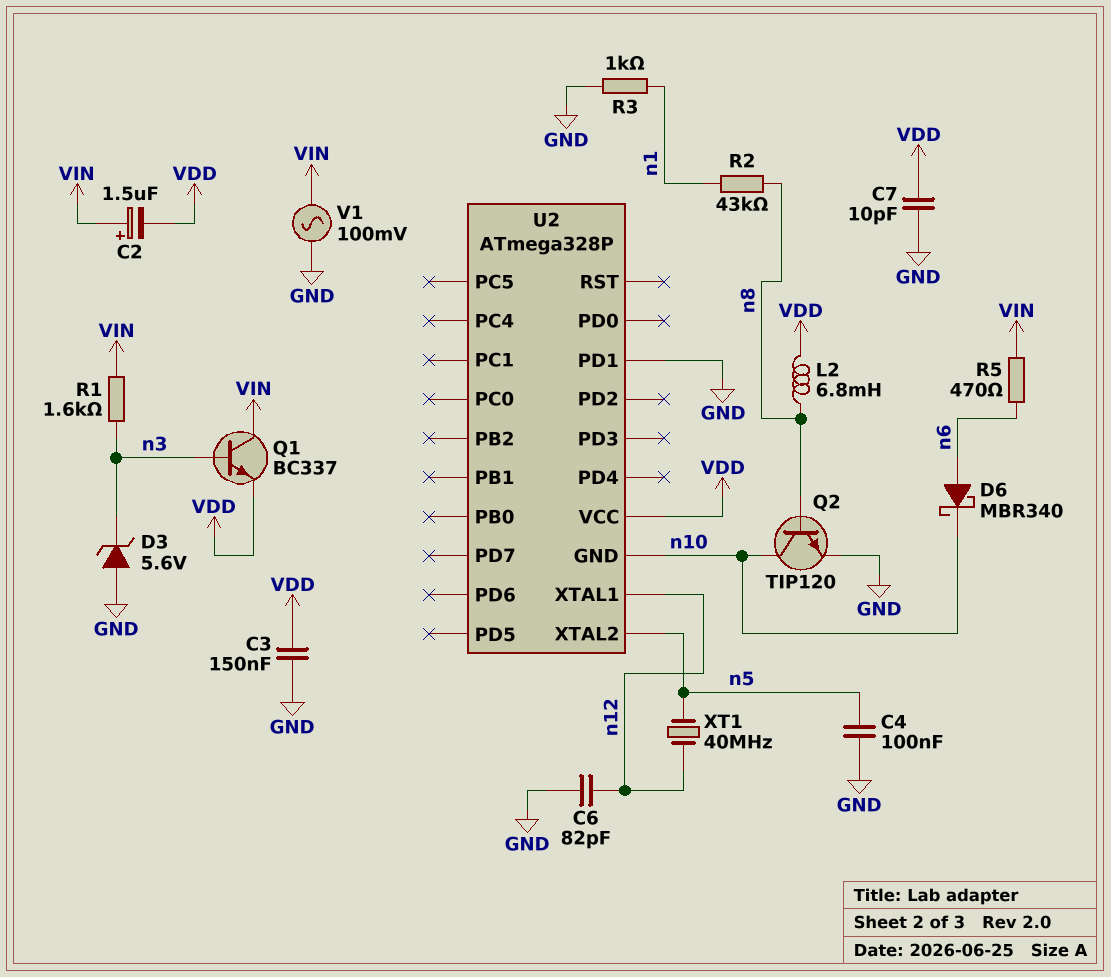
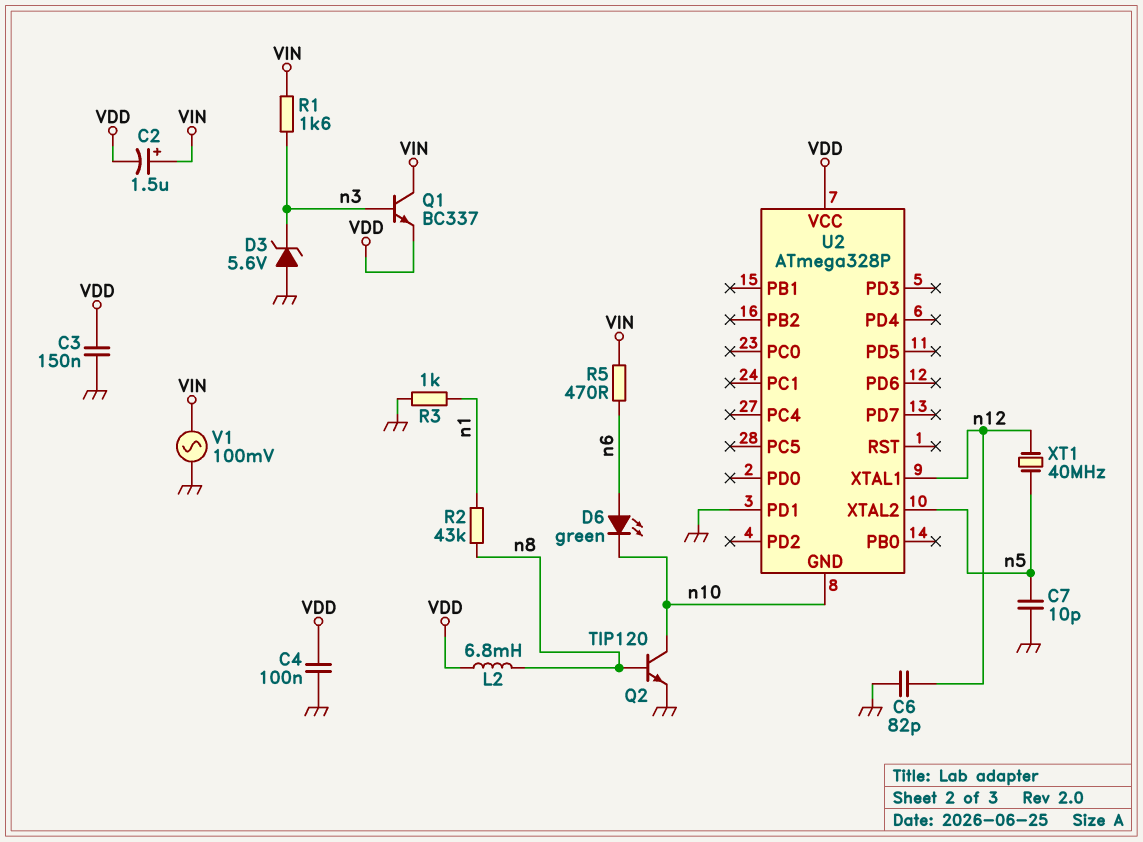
C4: 100nF (GND, n5) -> 100nF (GND, VDD)
C7: 10pF (GND, VDD) -> 10pF (GND, n5)
D6: schottky MBR340 (A n6, K n10) -> LED green (A n6, K n10)

